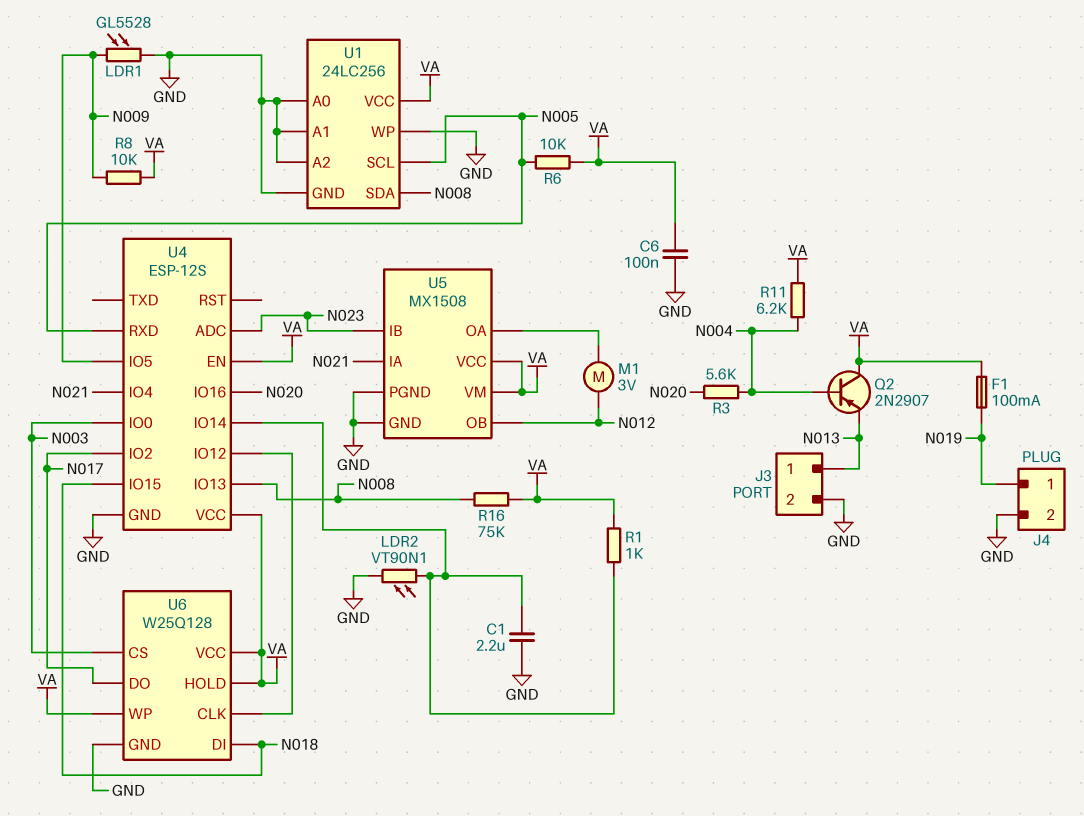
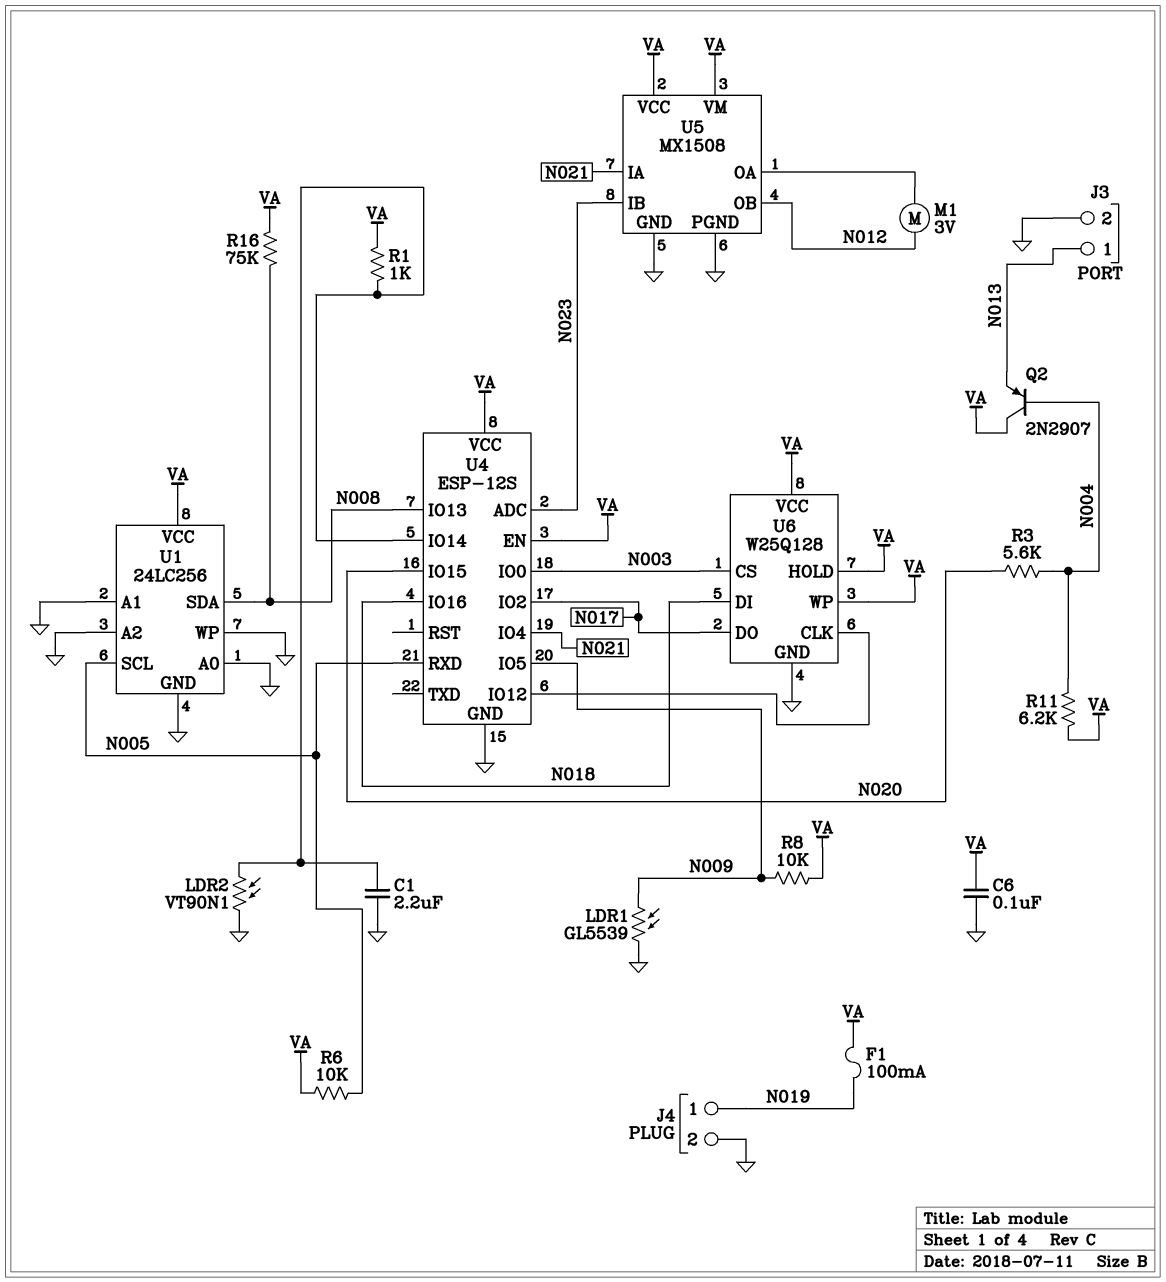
LDR1: GL5528 (GND, N009) -> GL5539 (GND, N009)
U4 pin IO15: N018 -> N020
U4 pin IO16: N020 -> N018

